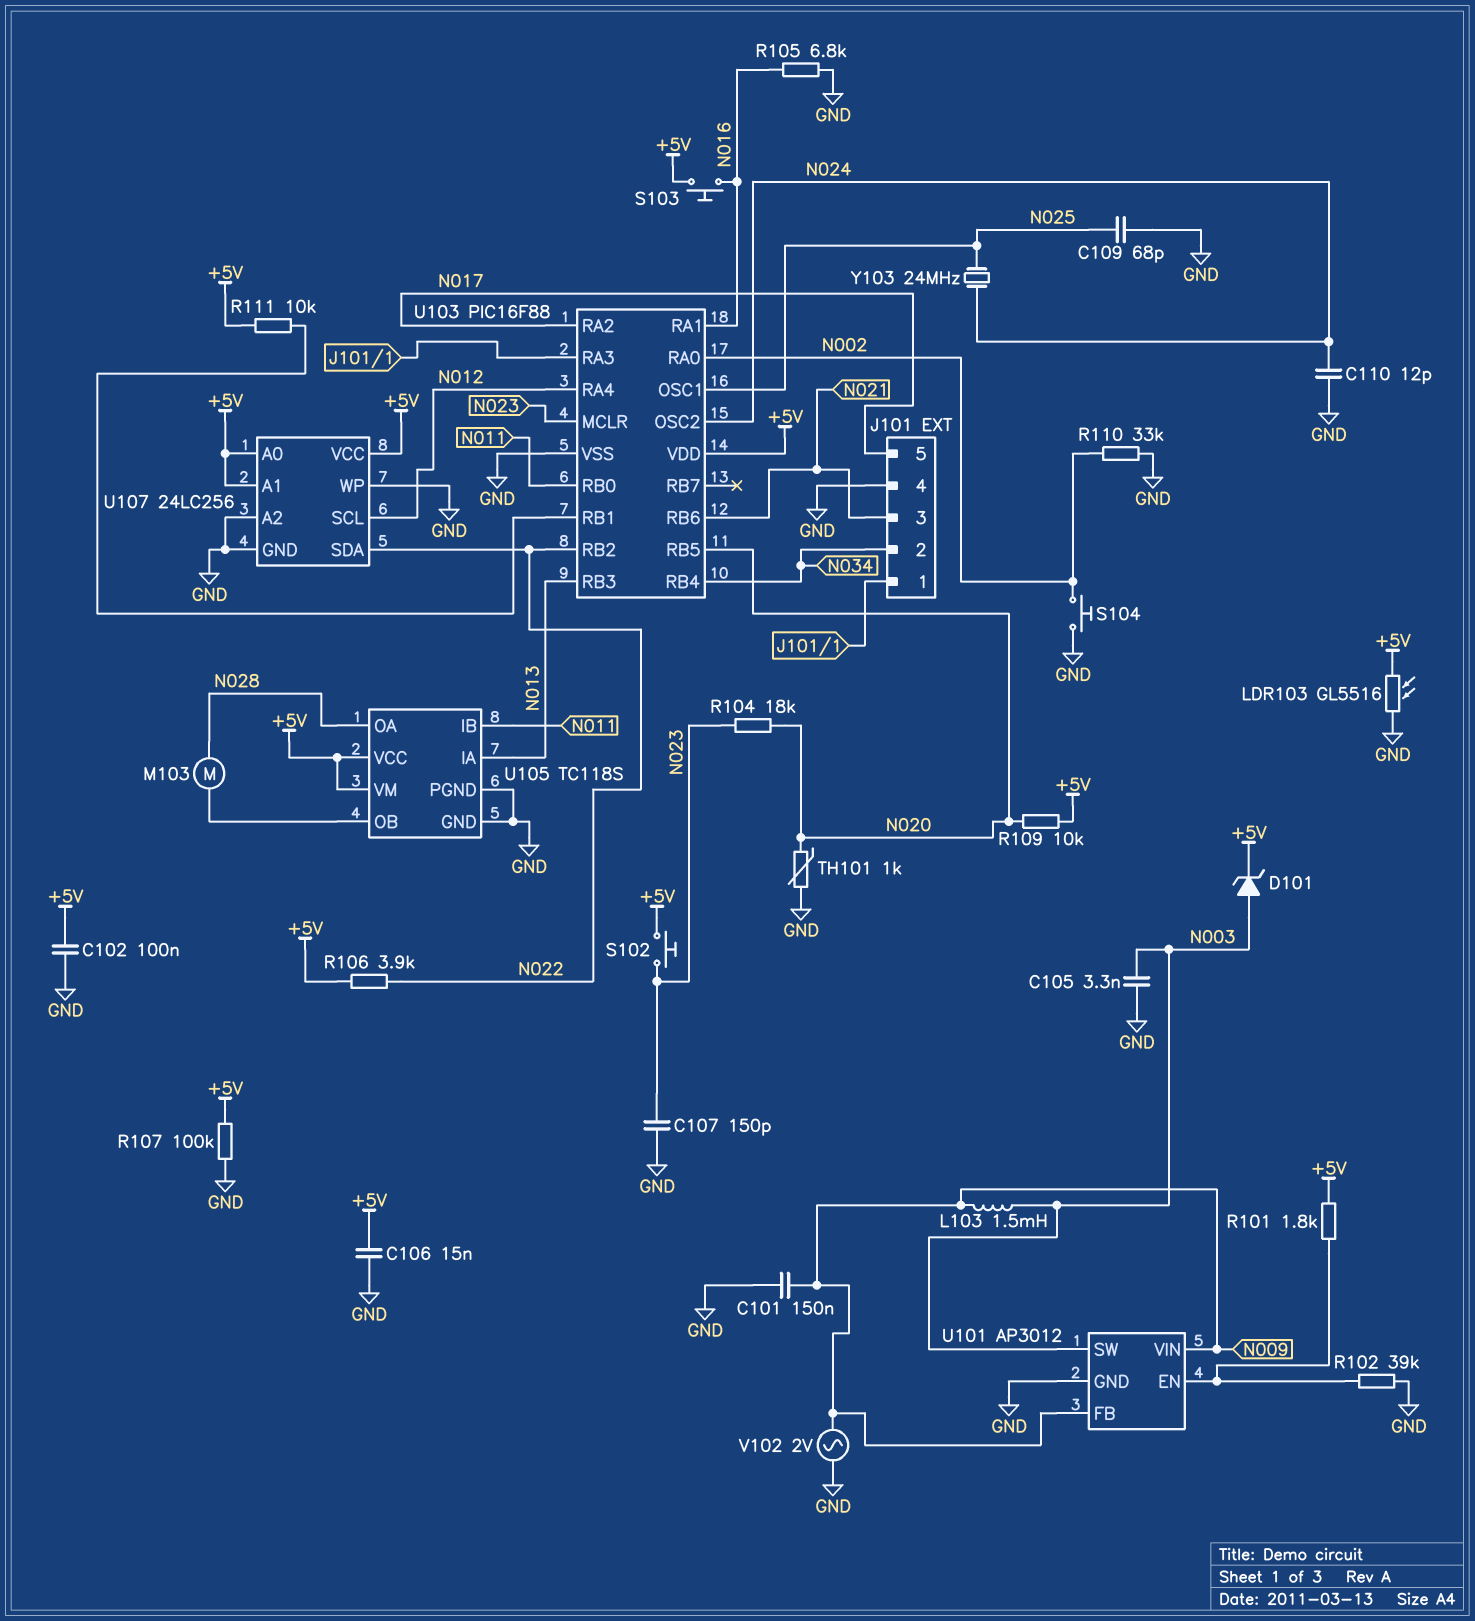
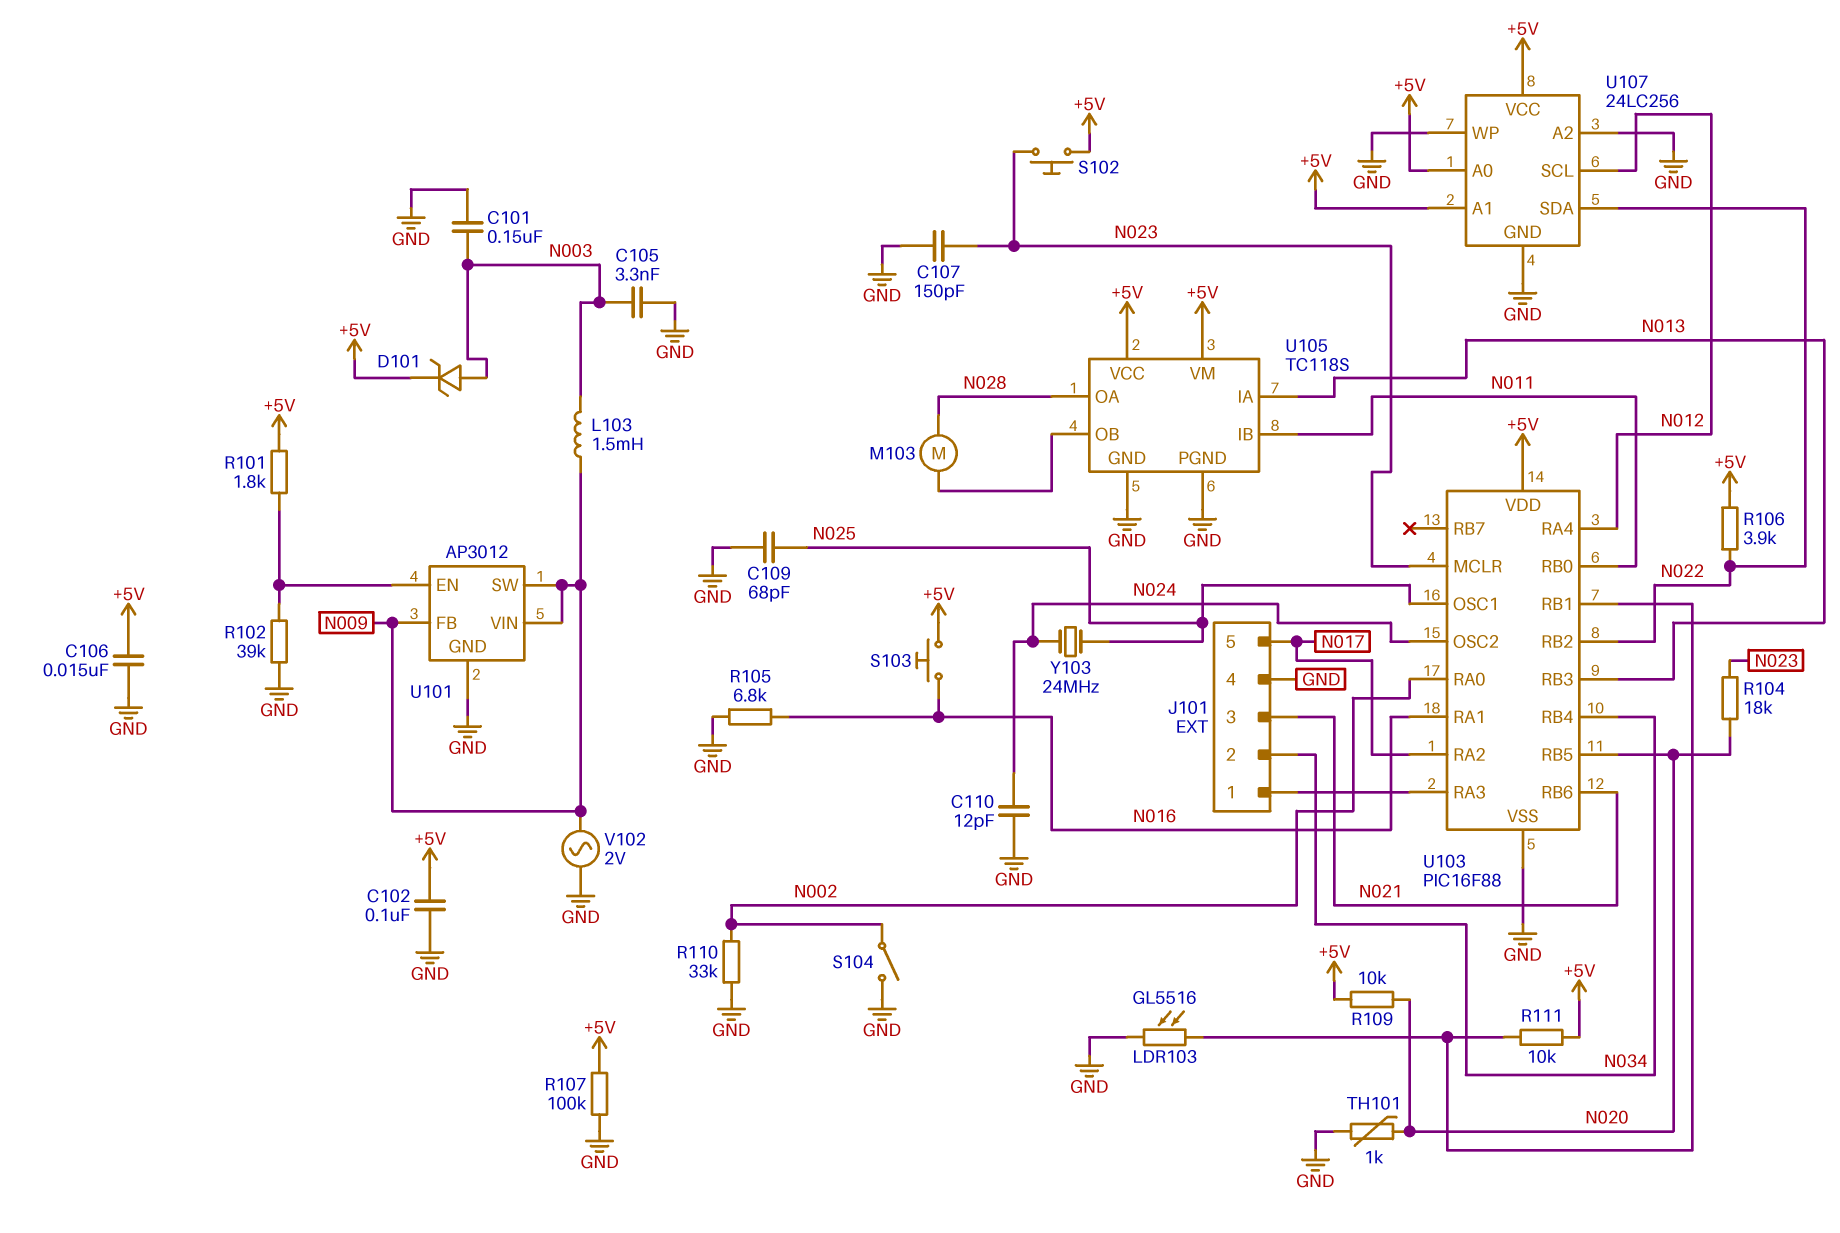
C101: 150nF (GND, N009) -> 150nF (GND, N003)
LDR103: GL5516 (+5V, GND) -> GL5516 (GND, U103/RB1)
S104: button (GND, N002) -> switch (GND, N002)
U101 pin SW: N003 -> N009

